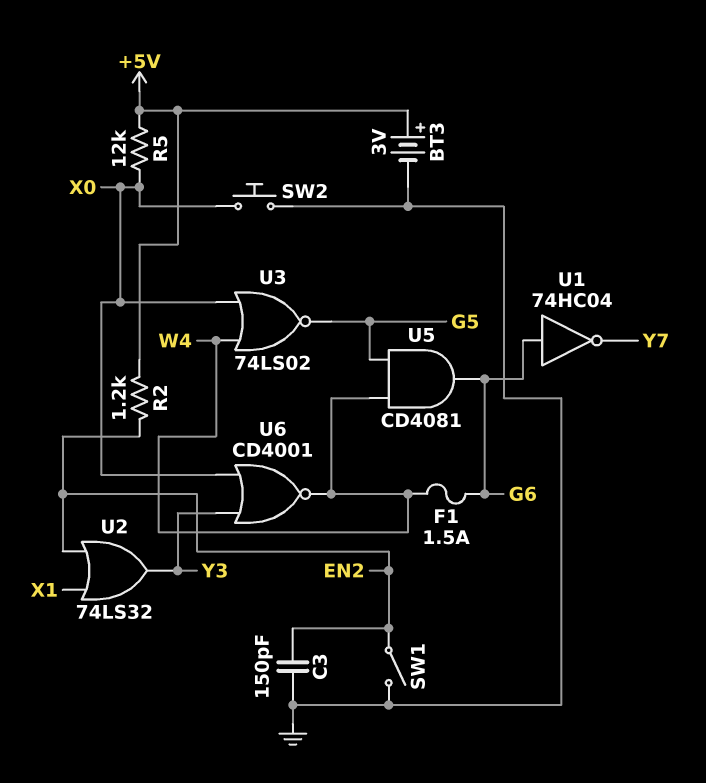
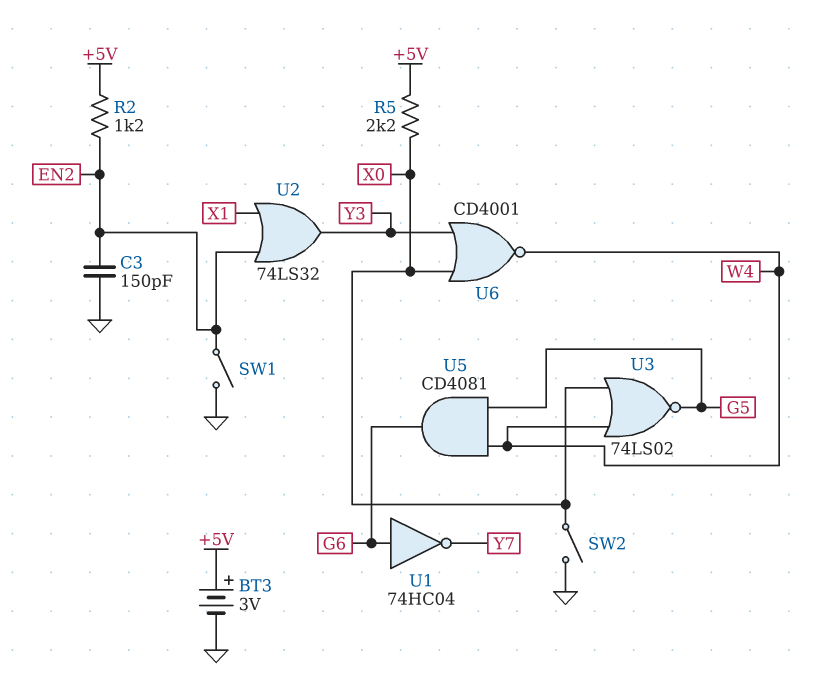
F1: 1.5A (G6, W4) -> none
R5: 12k (+5V, X0) -> 2.2k (+5V, X0)
SW2: button (GND, X0) -> switch (GND, X0)

